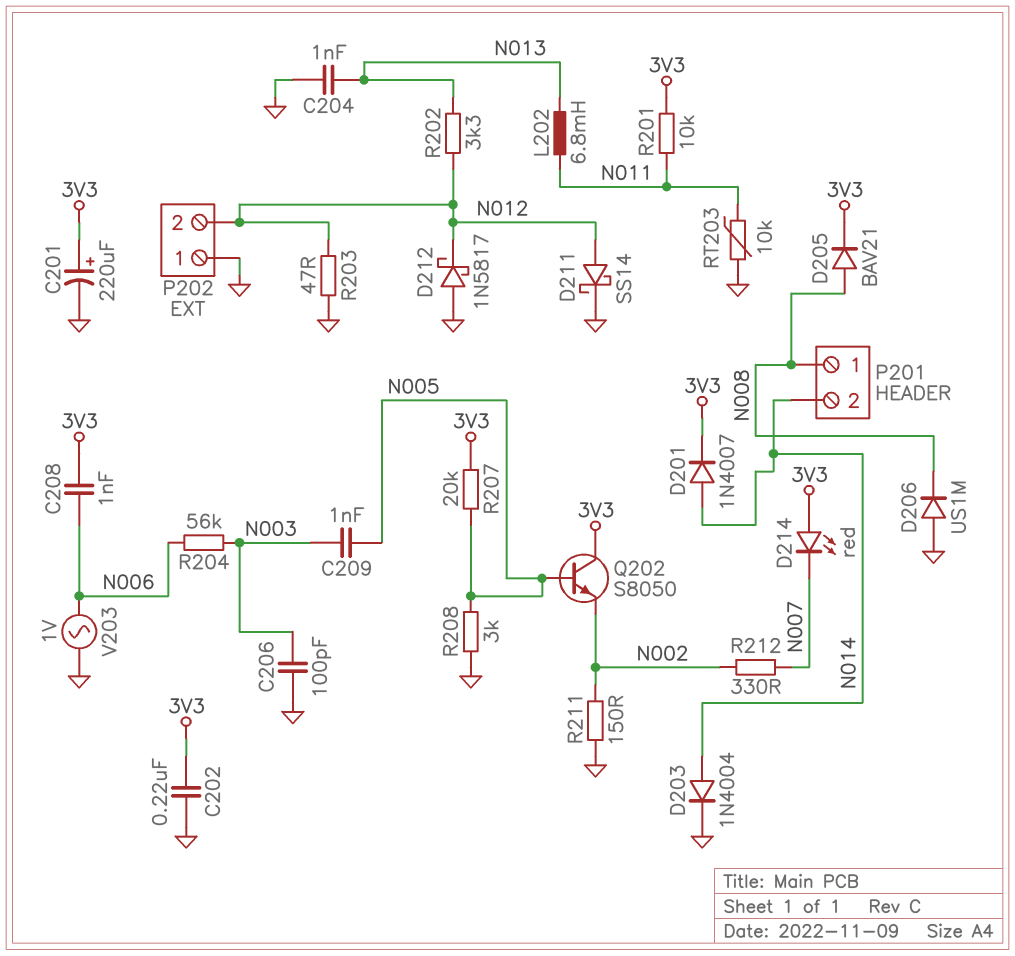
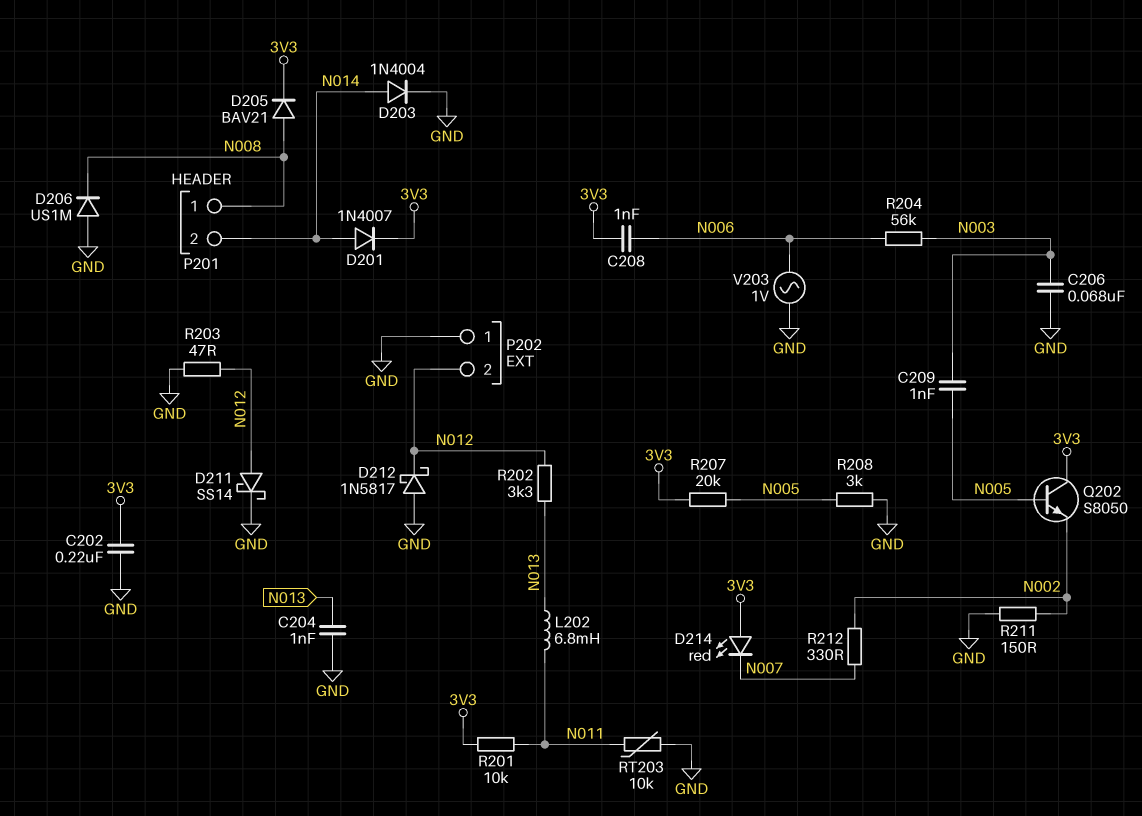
C201: 220uF (plus 3V3, minus GND) -> none
C206: 100pF (GND, N003) -> 68nF (GND, N003)

